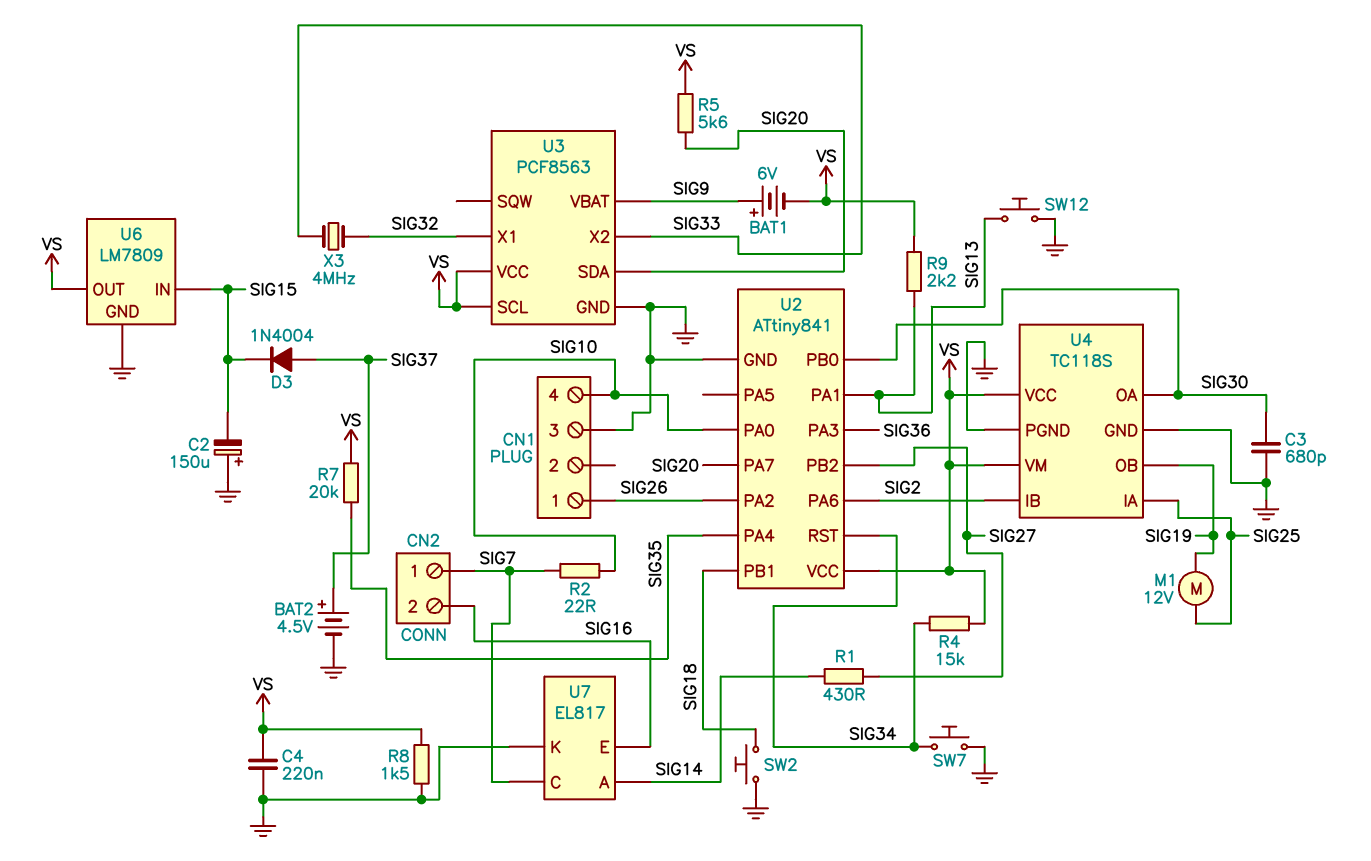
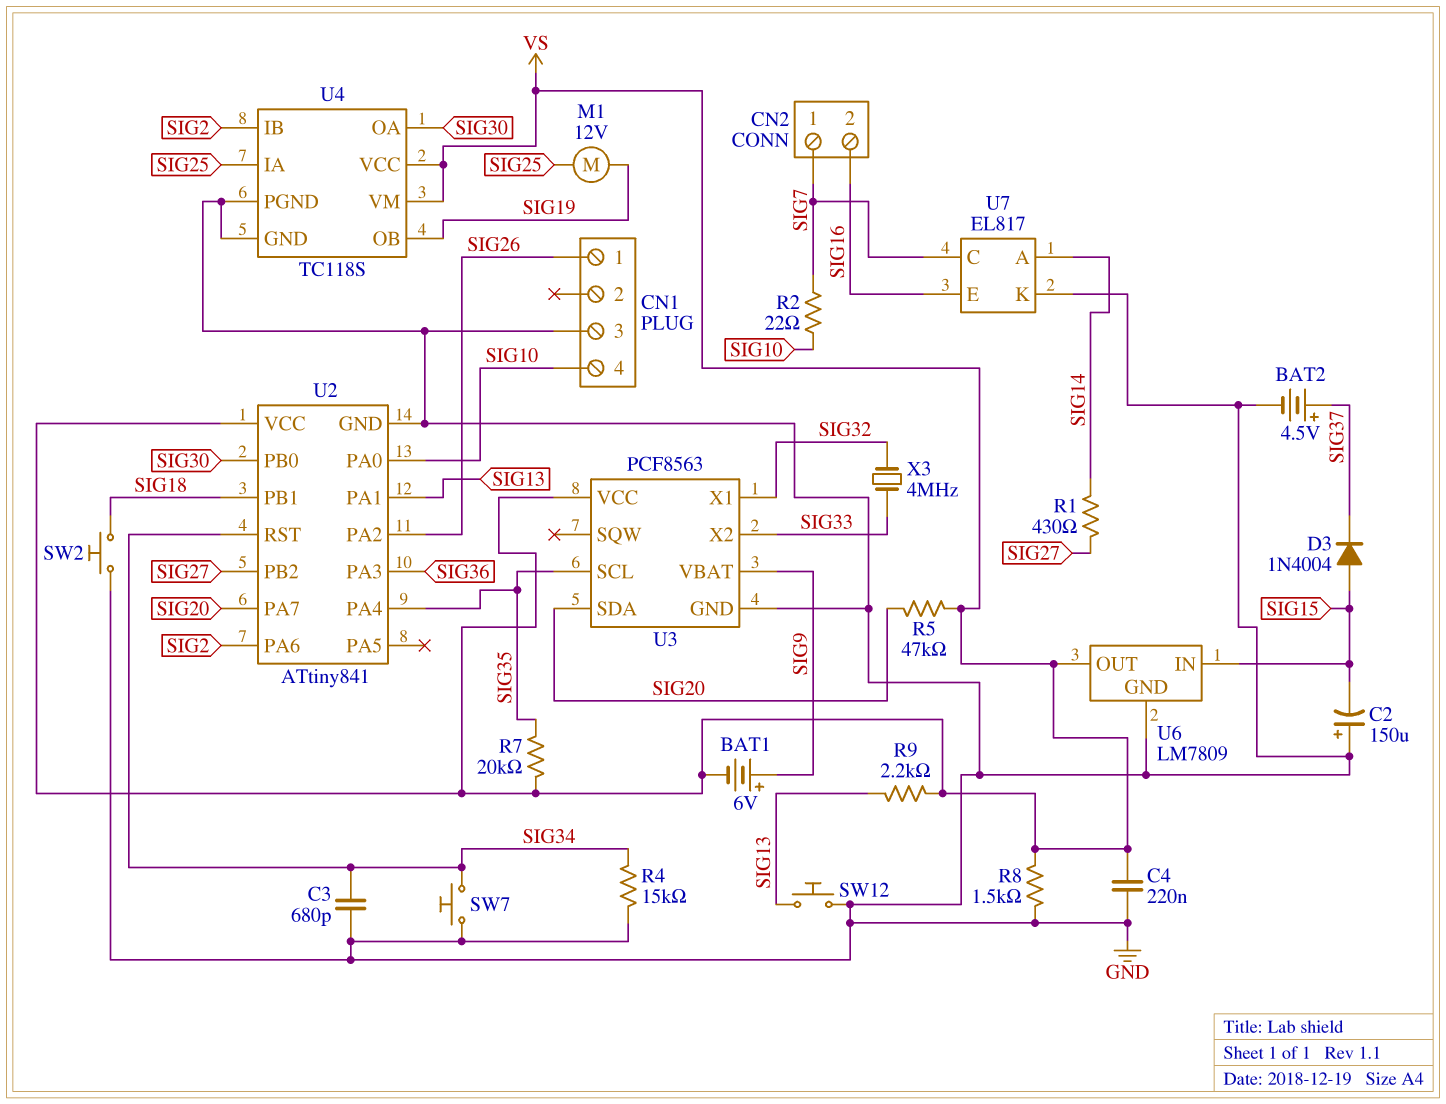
C3: 680pF (GND, SIG30) -> 680pF (GND, SIG34)
D3: diode 1N4004 (A SIG37, K SIG15) -> diode 1N4004 (A SIG15, K SIG37)
R4: 15k (SIG34, VS) -> 15k (GND, SIG34)
R5: 5.6k (SIG20, VS) -> 47k (SIG20, VS)
U3 pin SCL: VS -> SIG35

